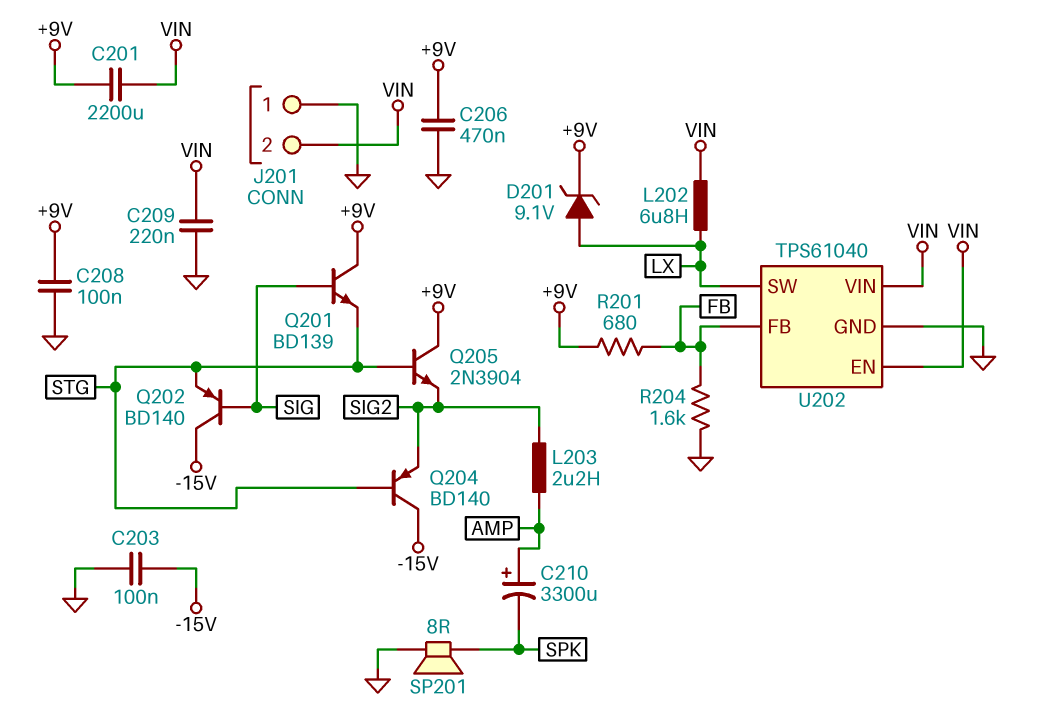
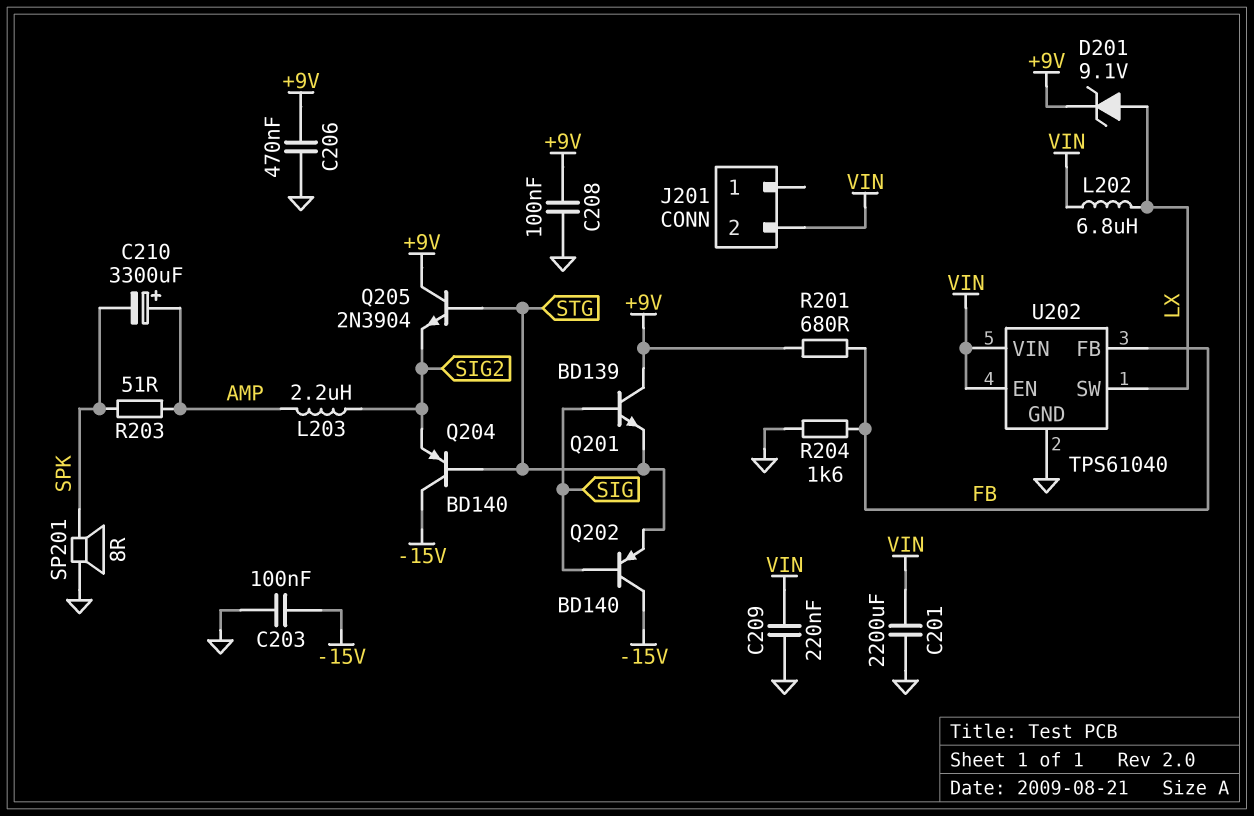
C201: 2200uF (+9V, VIN) -> 2200uF (GND, VIN)
J201 pin 1: GND -> none
R203: none -> 51 (AMP, SPK)

